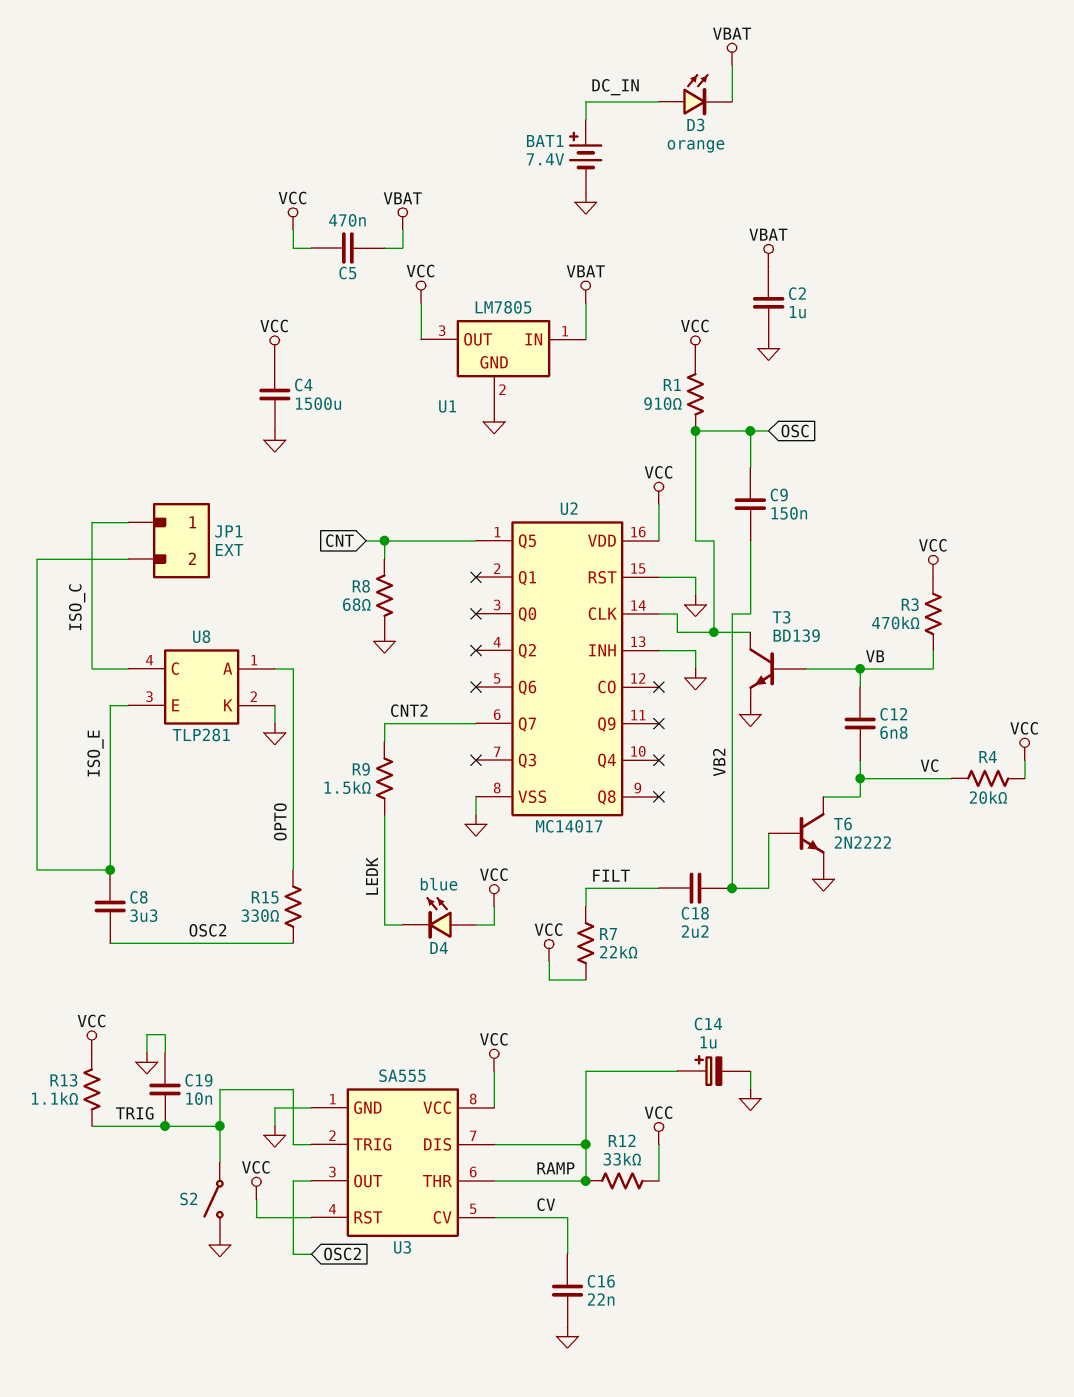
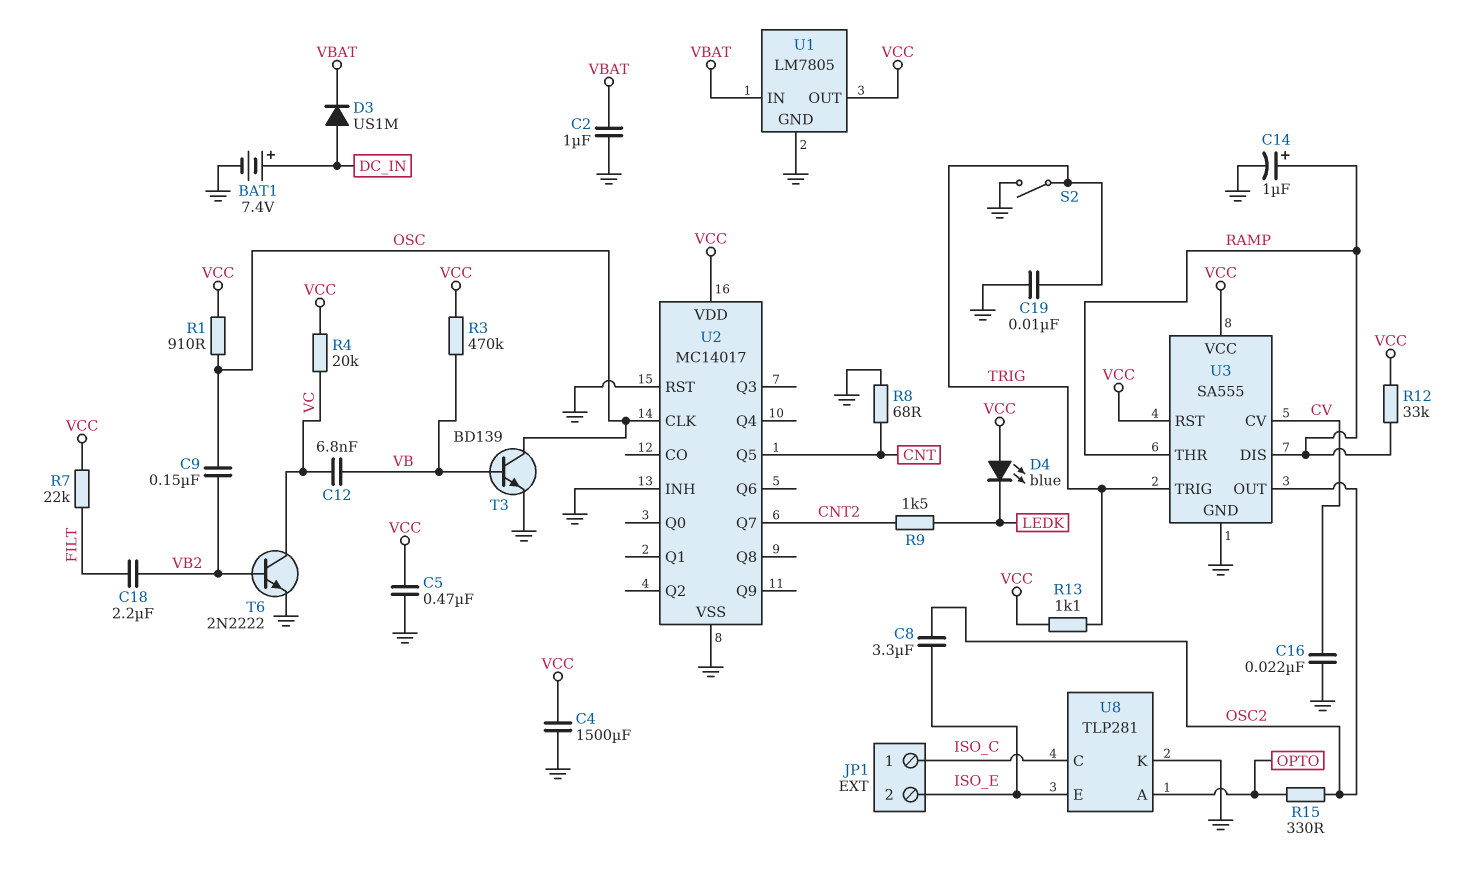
C5: 470nF (VBAT, VCC) -> 470nF (GND, VCC)
D3: LED orange (A DC_IN, K VBAT) -> diode US1M (A DC_IN, K VBAT)

